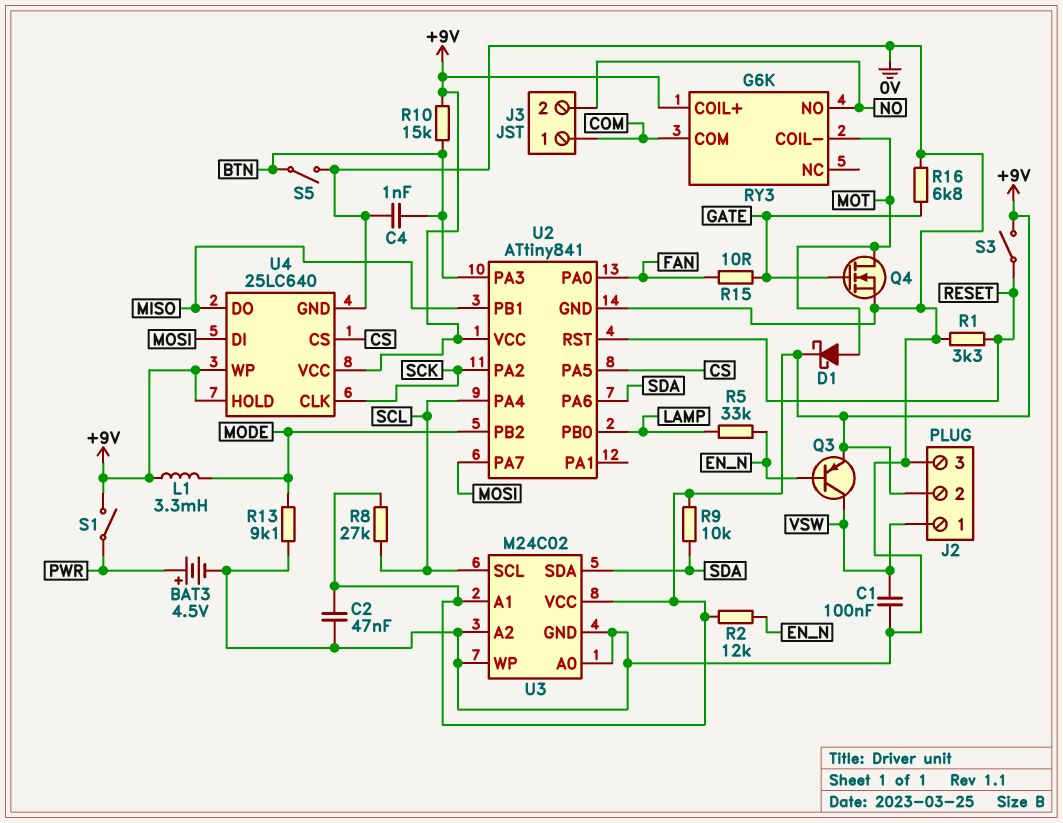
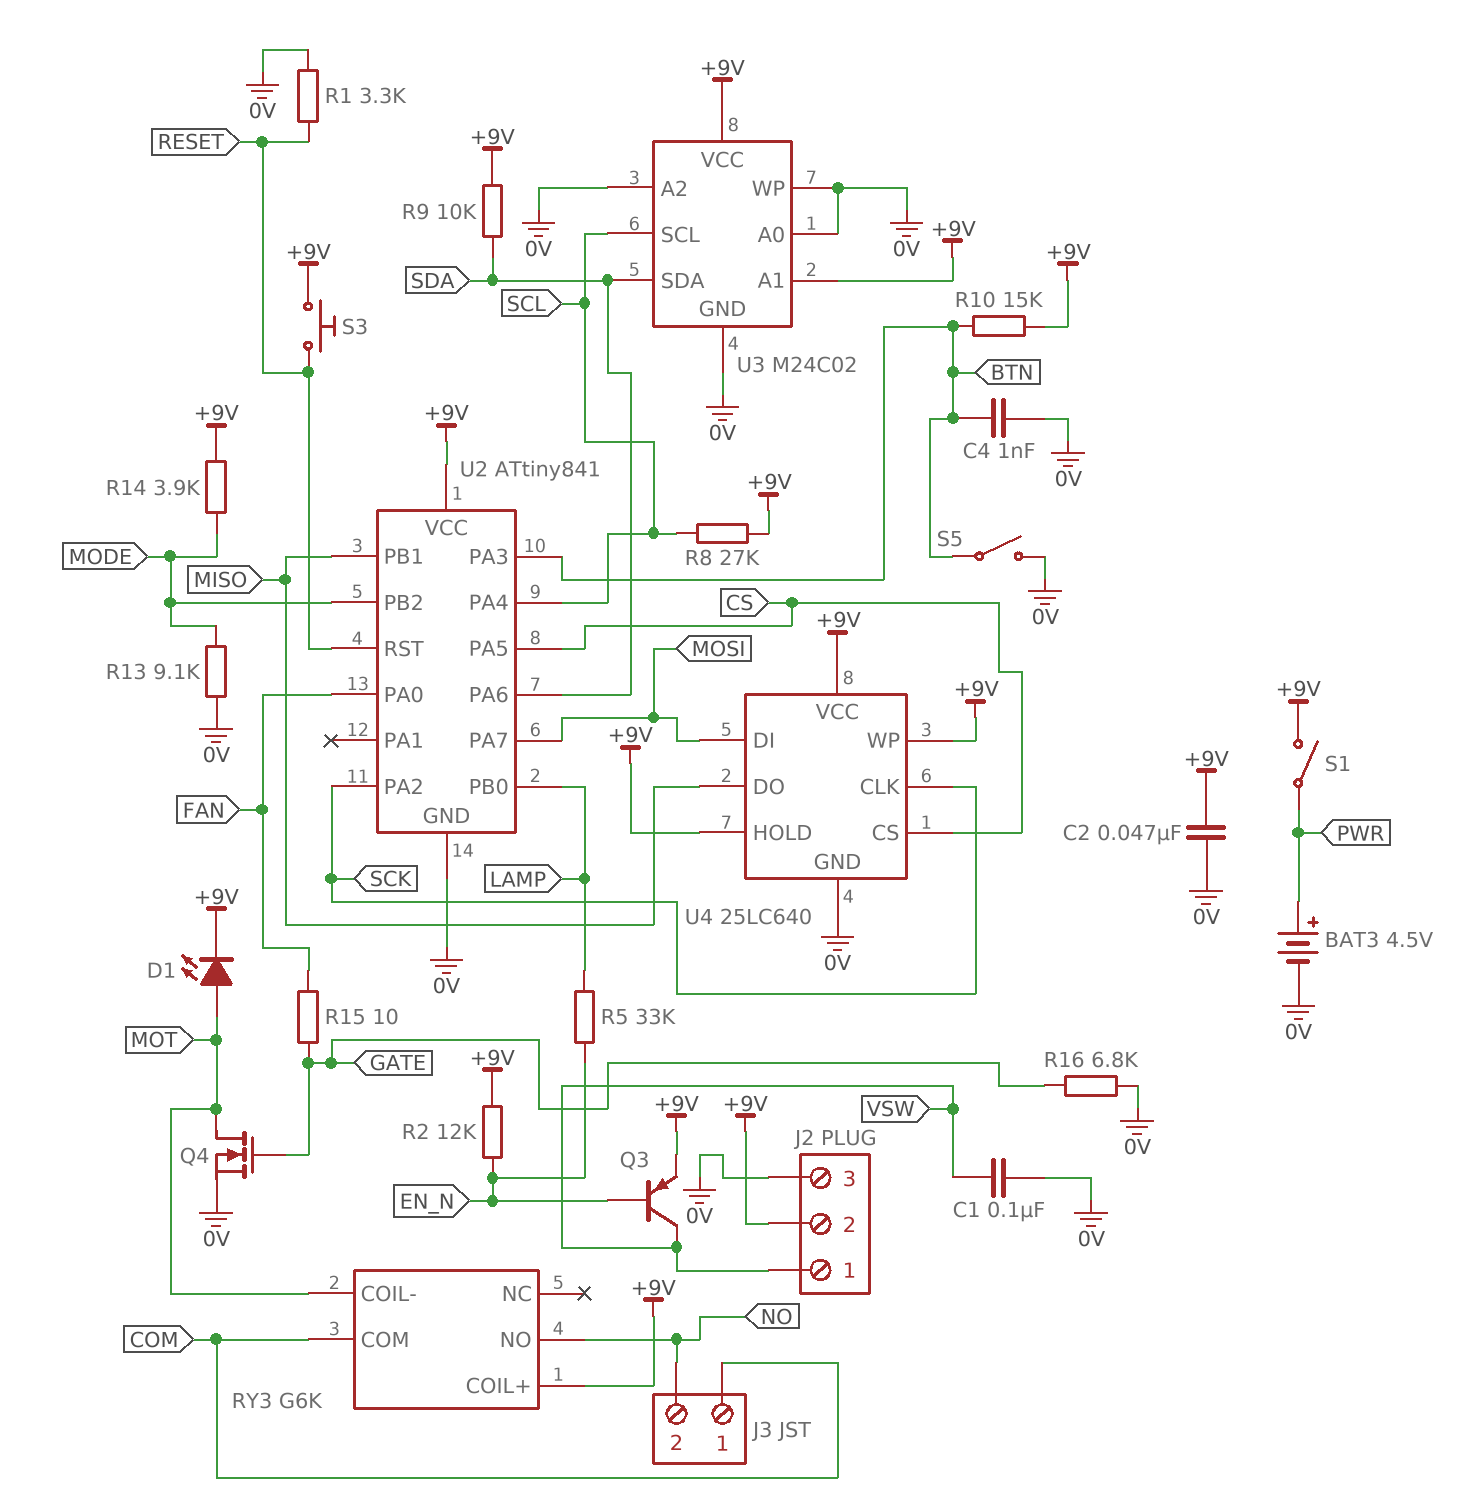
D1: schottky (A MOT, K +9V) -> LED (A MOT, K +9V)
L1: 3.3mH (+9V, MODE) -> none
R14: none -> 3.9k (+9V, MODE)
S3: switch (+9V, RESET) -> button (+9V, RESET)

